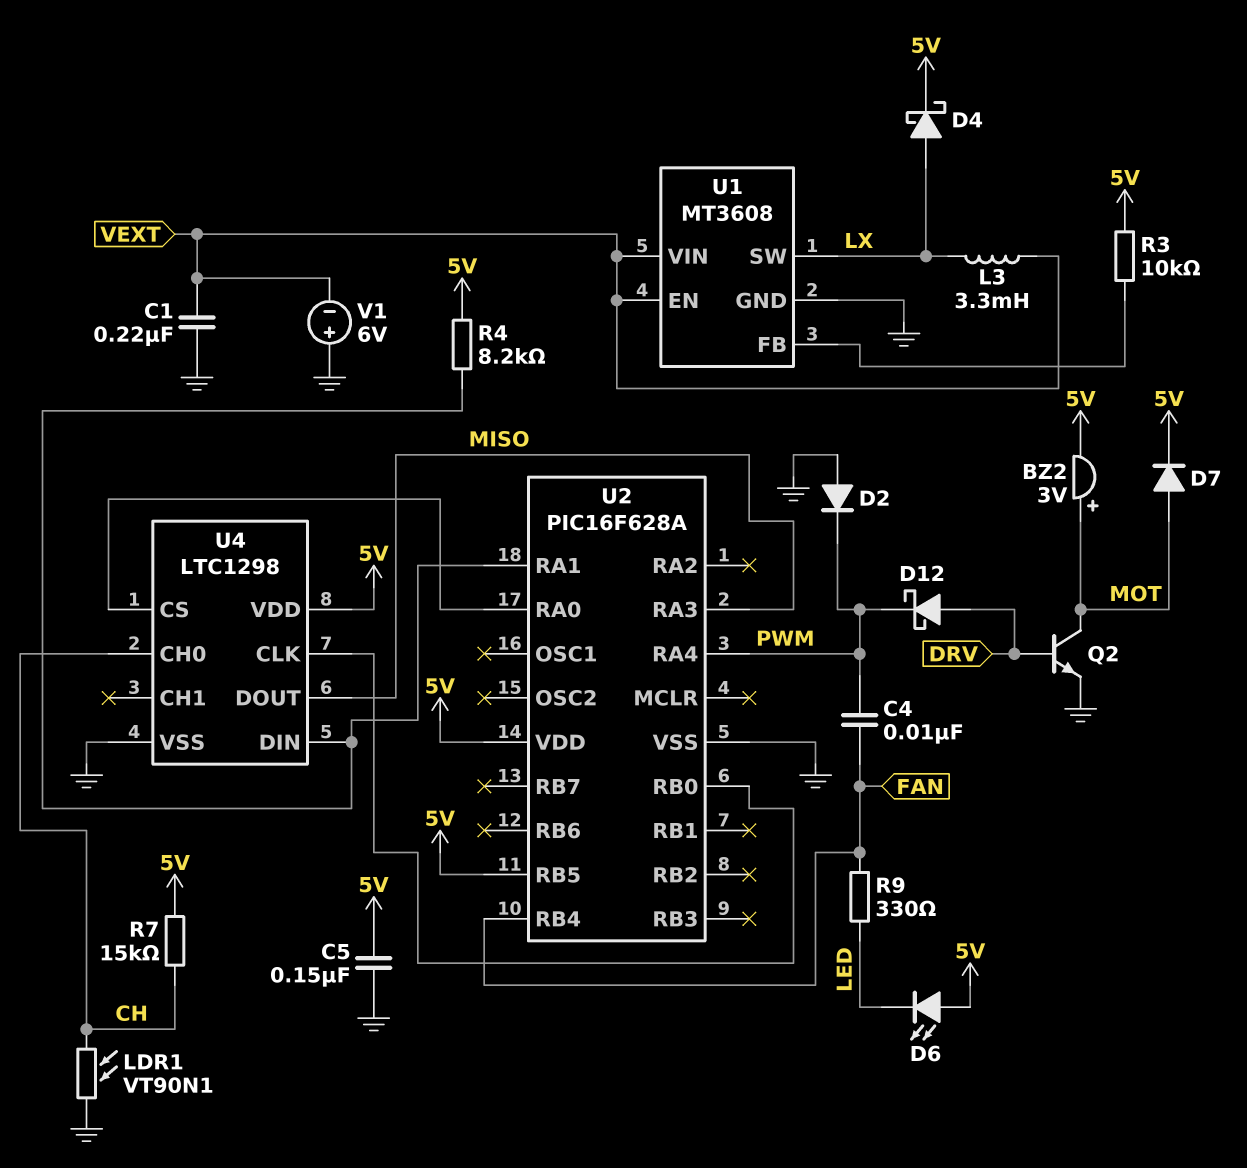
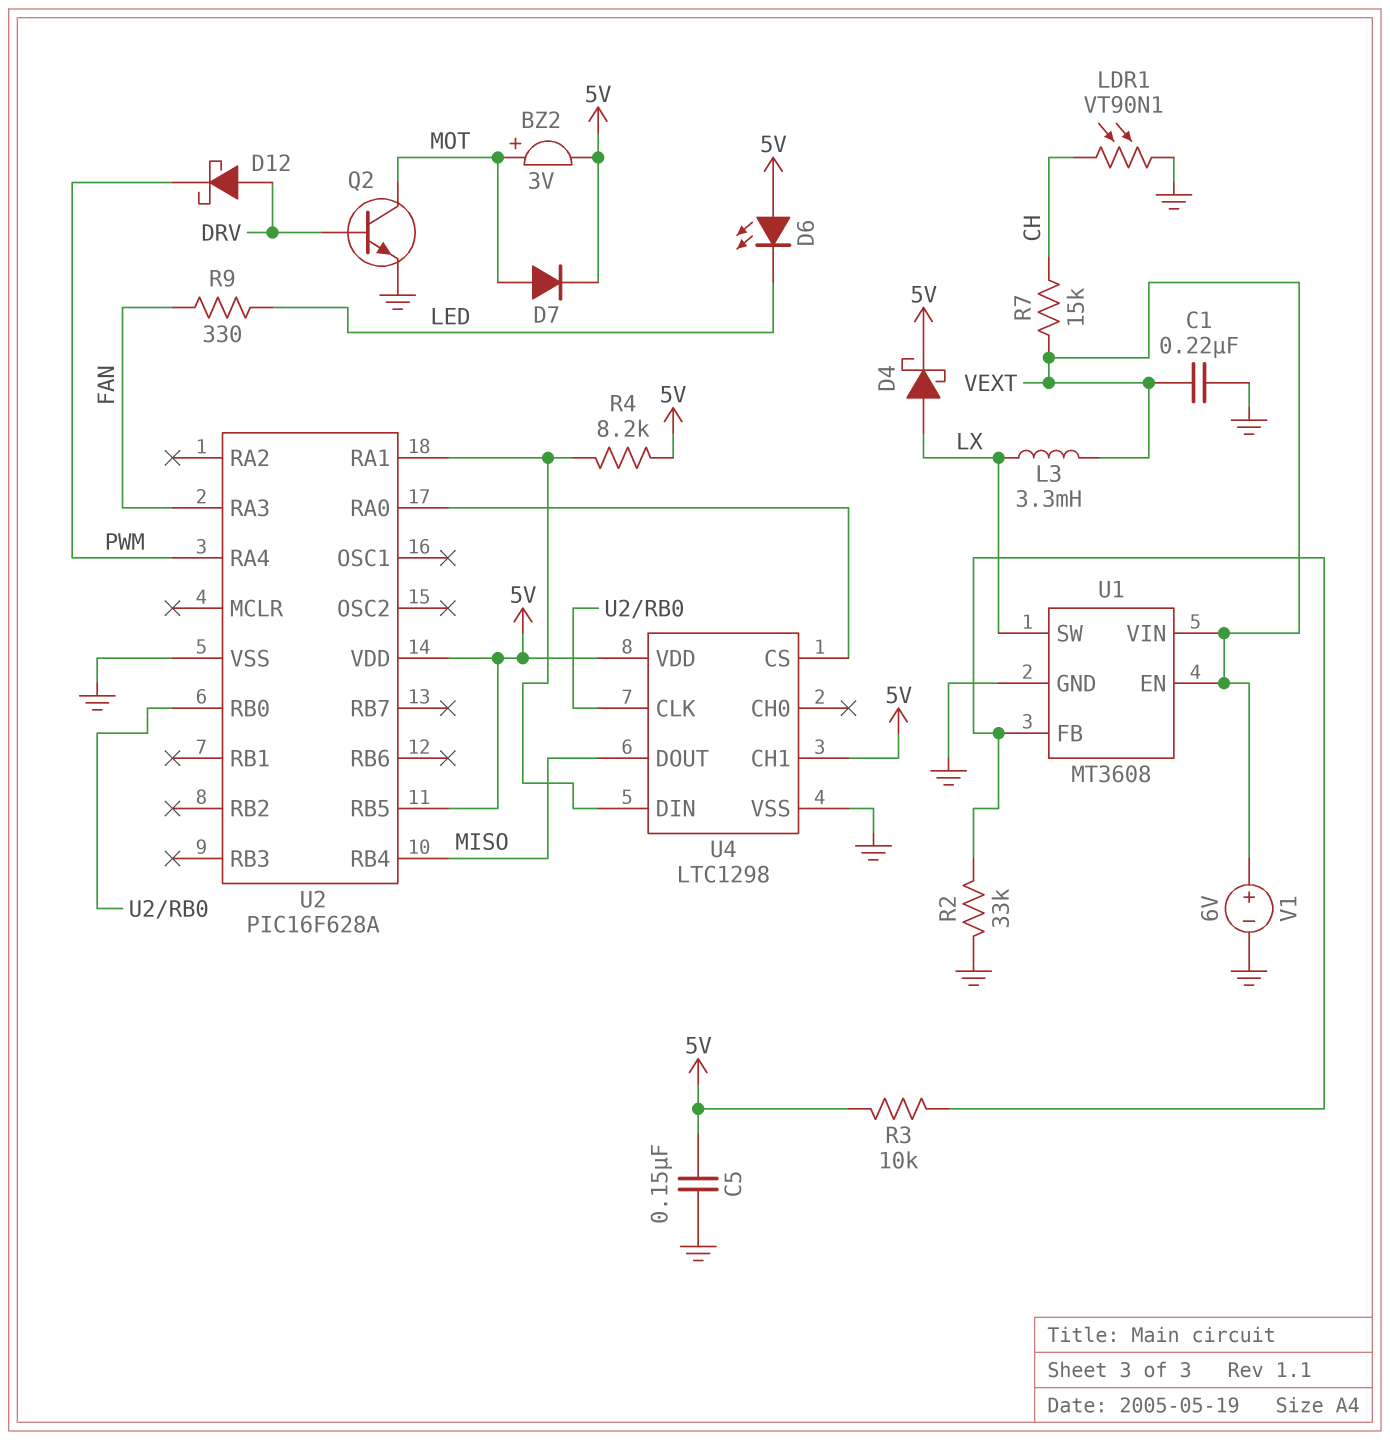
C4: 10nF (FAN, PWM) -> none
D2: diode (A GND, K PWM) -> none
R2: none -> 33k (GND, U1/FB)
R7: 15k (5V, CH) -> 15k (CH, VEXT)
U2 pin RA3: MISO -> FAN
U2 pin RB4: FAN -> MISO
U4 pin CH0: CH -> none
U4 pin CH1: none -> 5V
V1: 6V (plus GND, minus VEXT) -> 6V (plus VEXT, minus GND)

